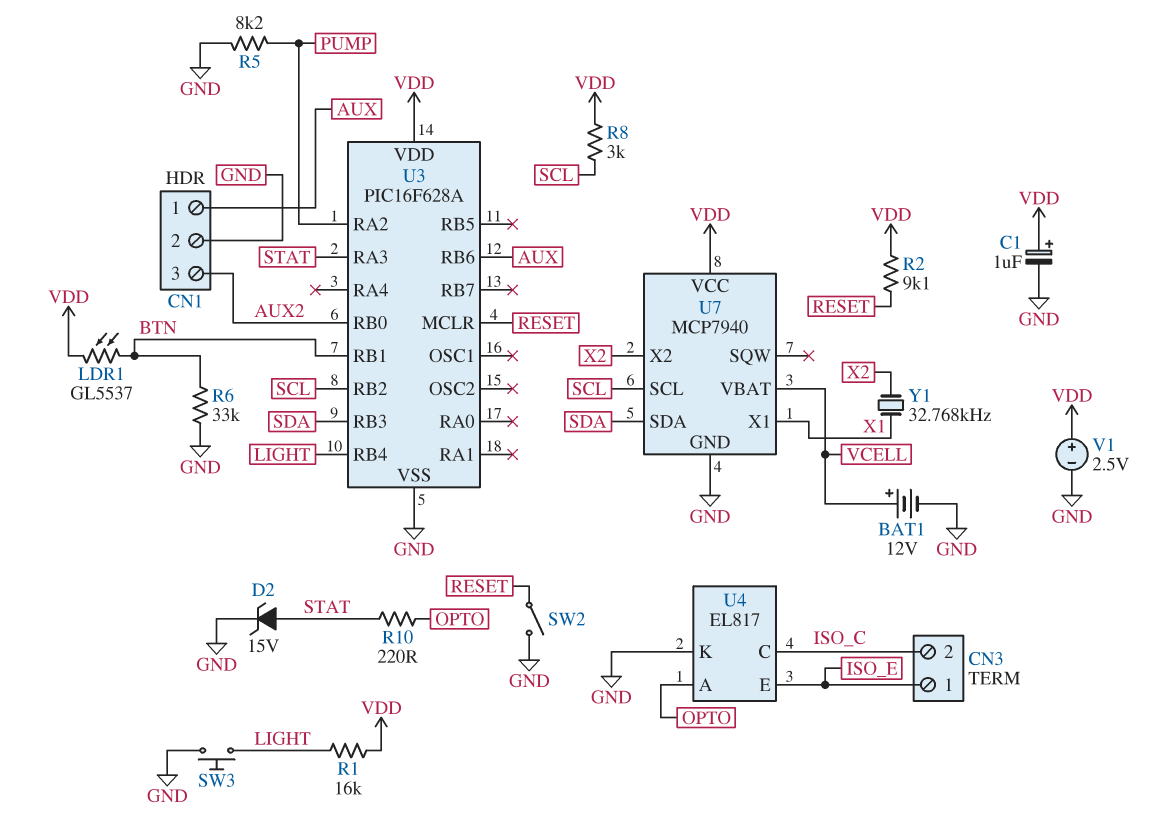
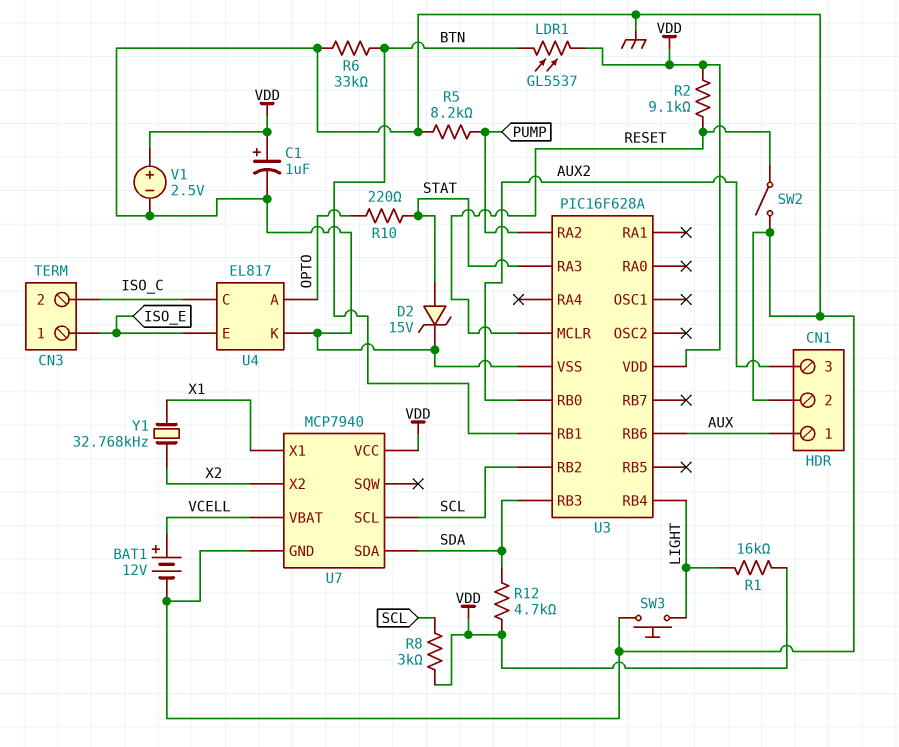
R12: none -> 4.7k (SDA, VDD)

